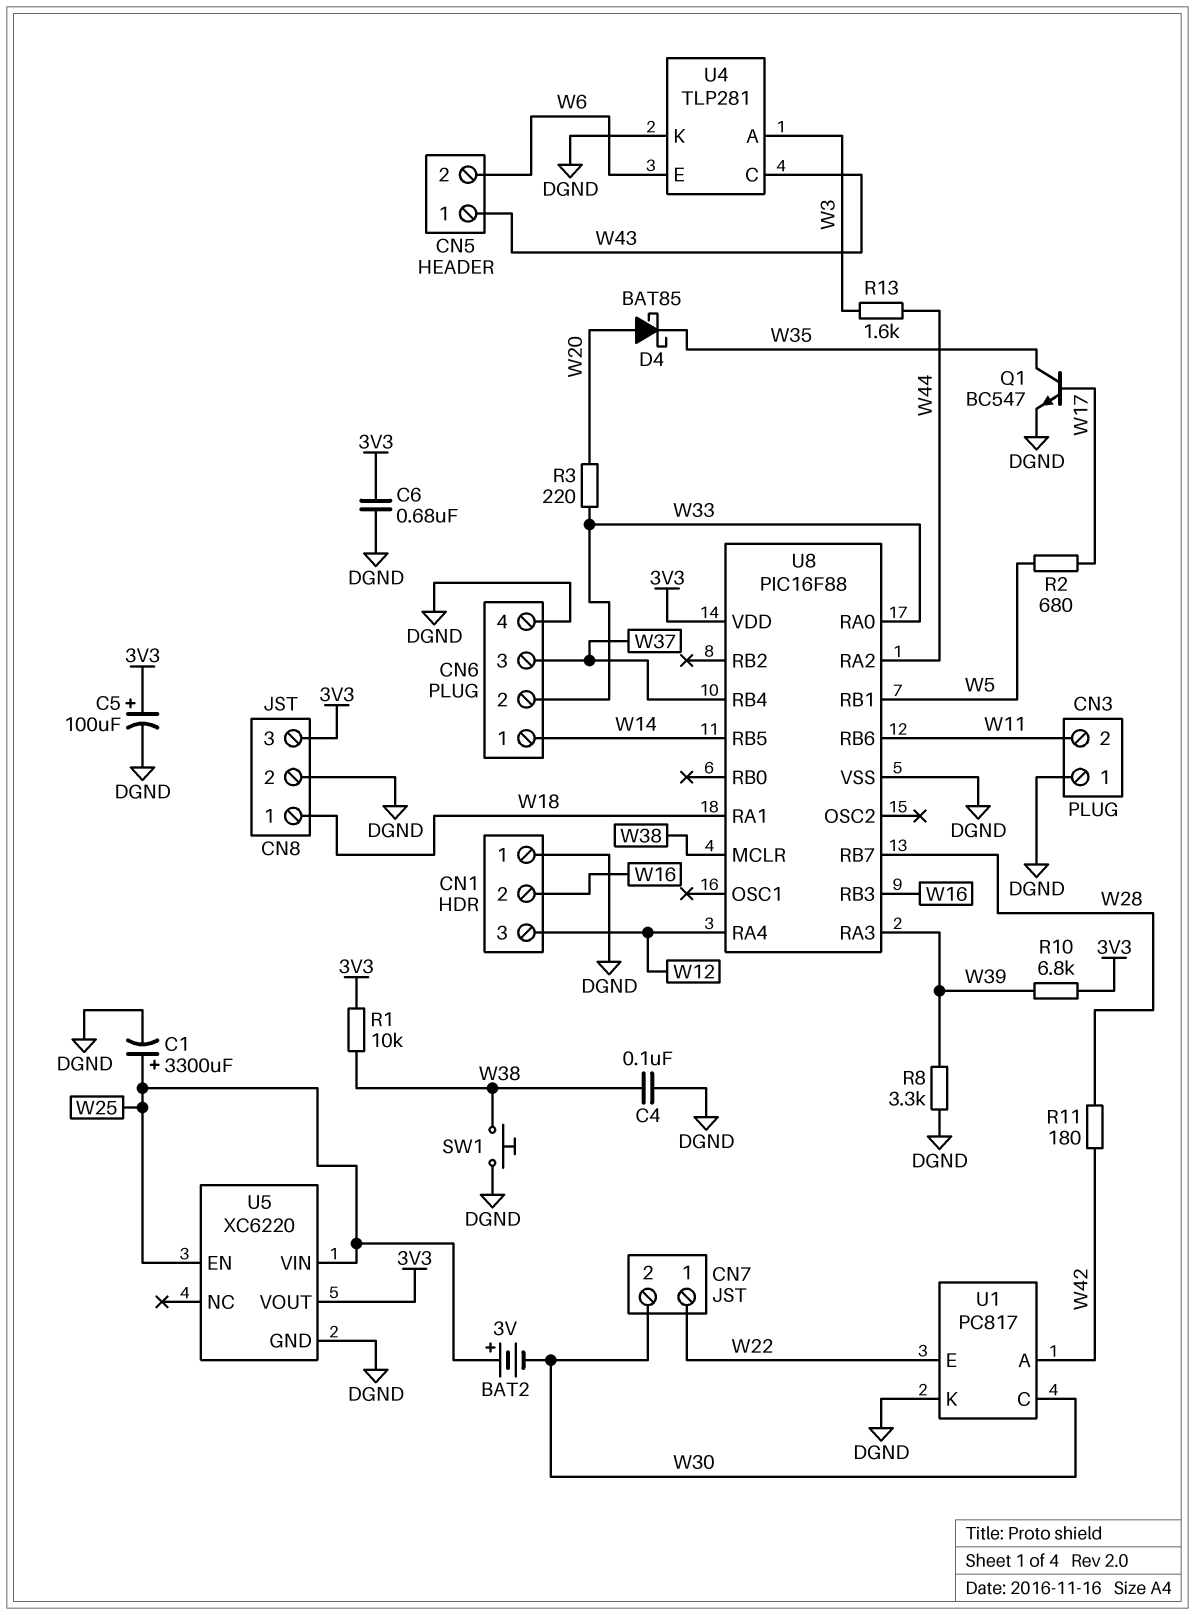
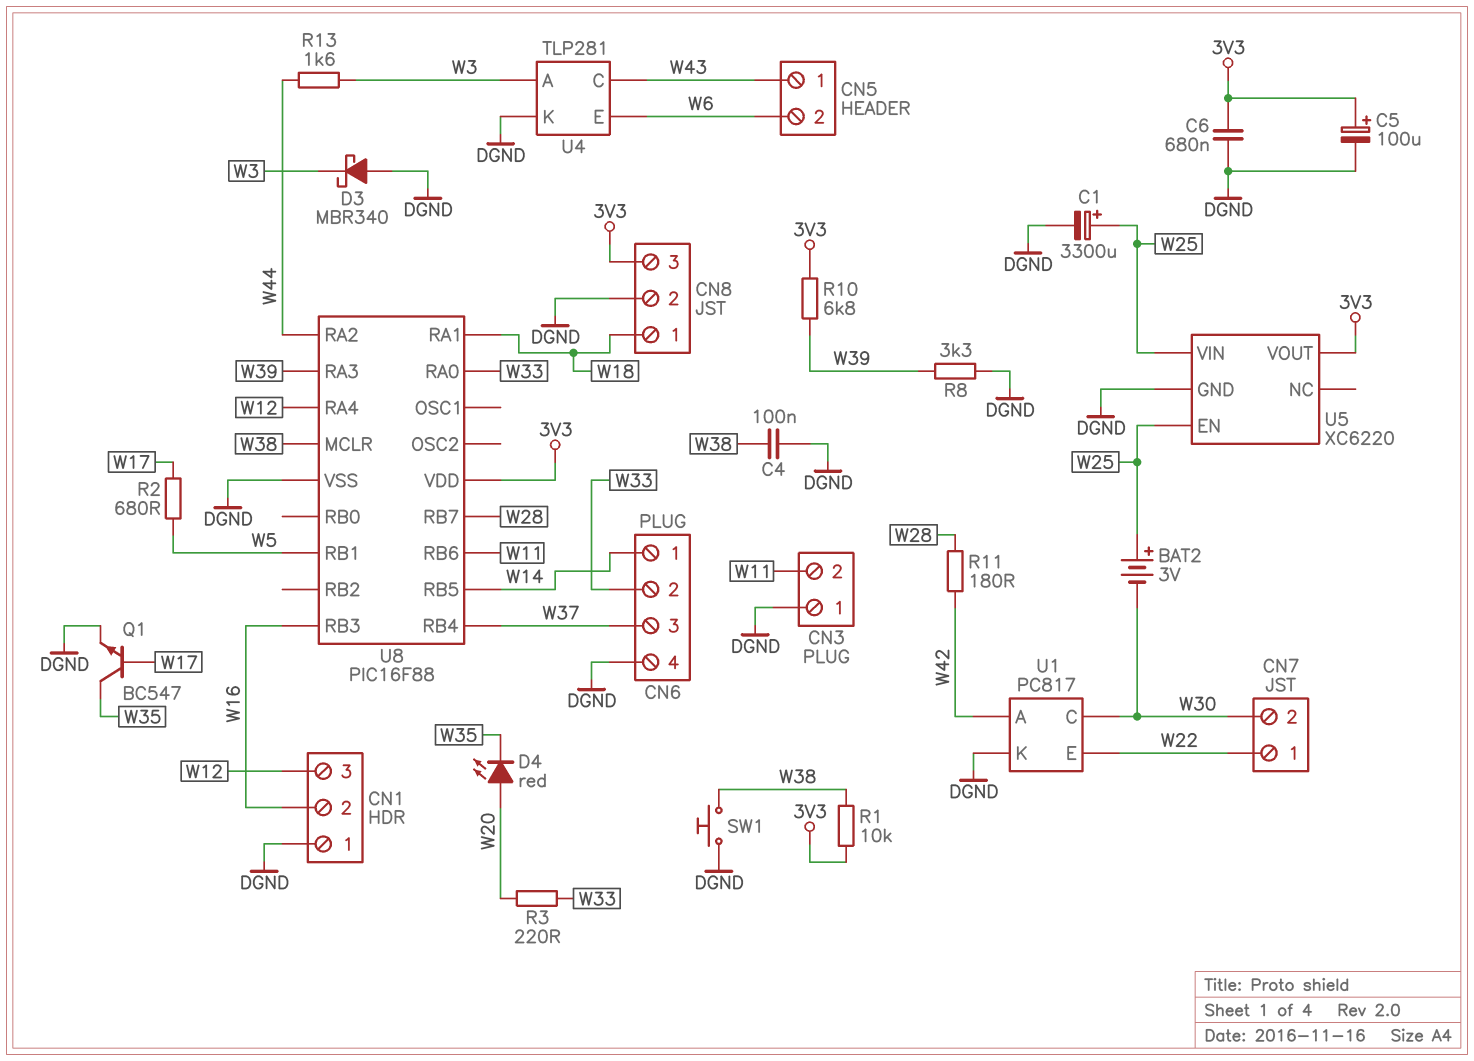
D3: none -> schottky MBR340 (A DGND, K W3)
D4: schottky BAT85 (A W20, K W35) -> LED red (A W20, K W35)

